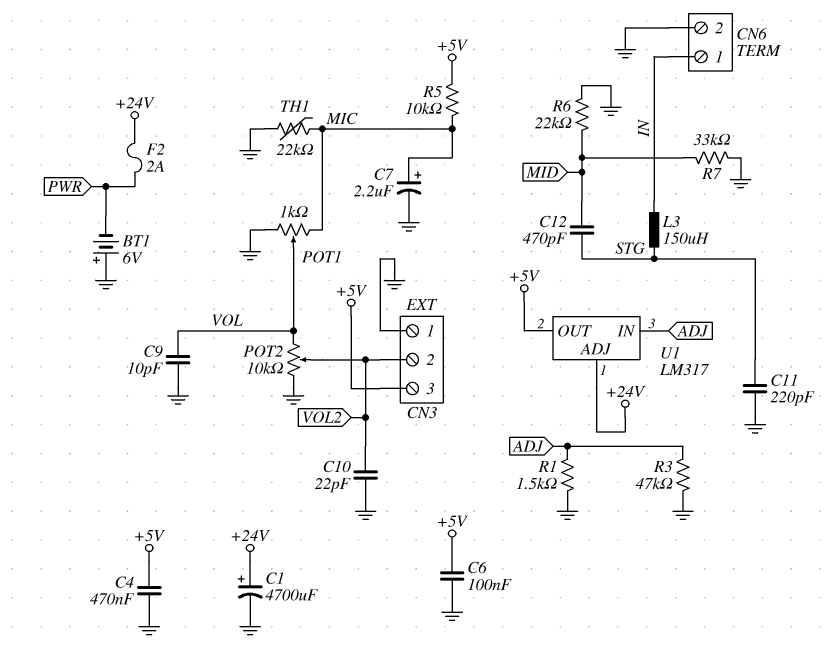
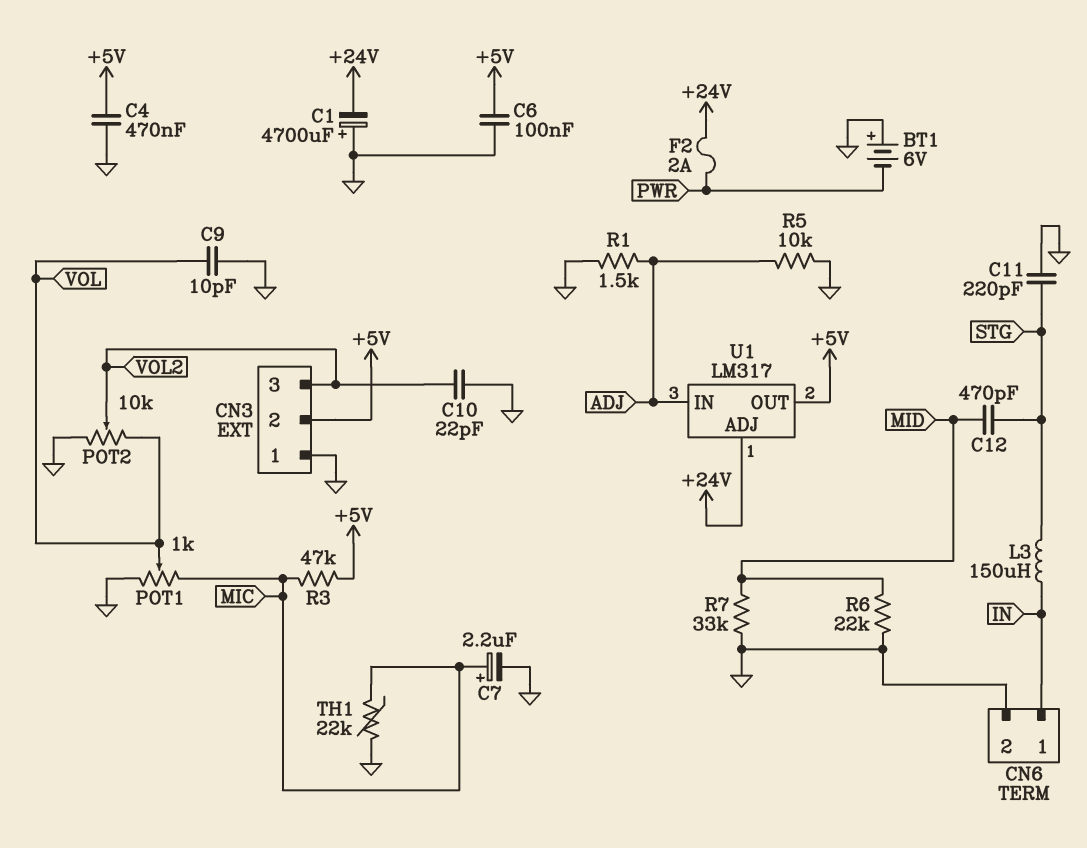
C1: 4700uF (plus +24V, minus GND) -> 4700uF (plus GND, minus +24V)
CN3 pin 2: VOL2 -> +5V
CN3 pin 3: +5V -> VOL2
R3: 47k (ADJ, GND) -> 47k (+5V, MIC)
R5: 10k (+5V, MIC) -> 10k (ADJ, GND)

